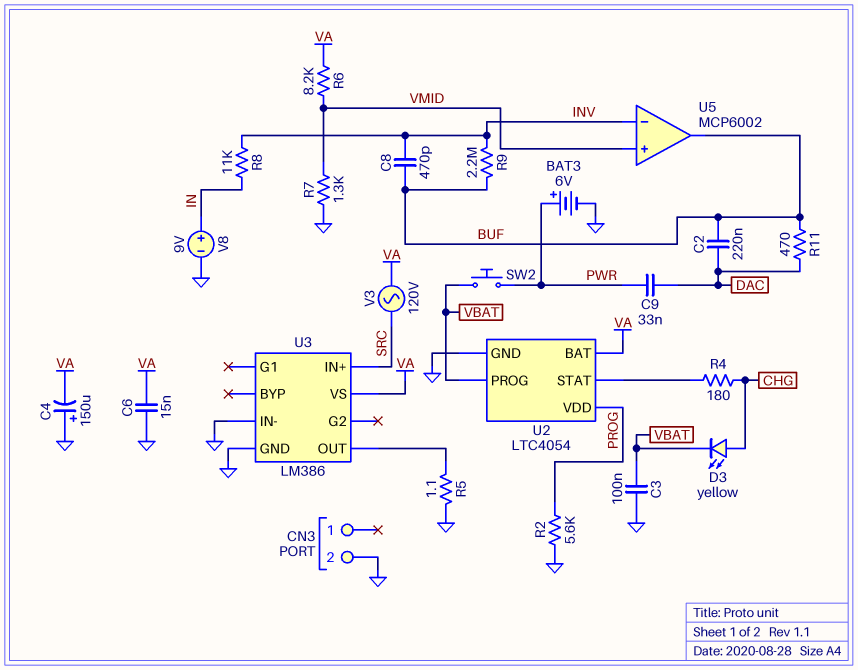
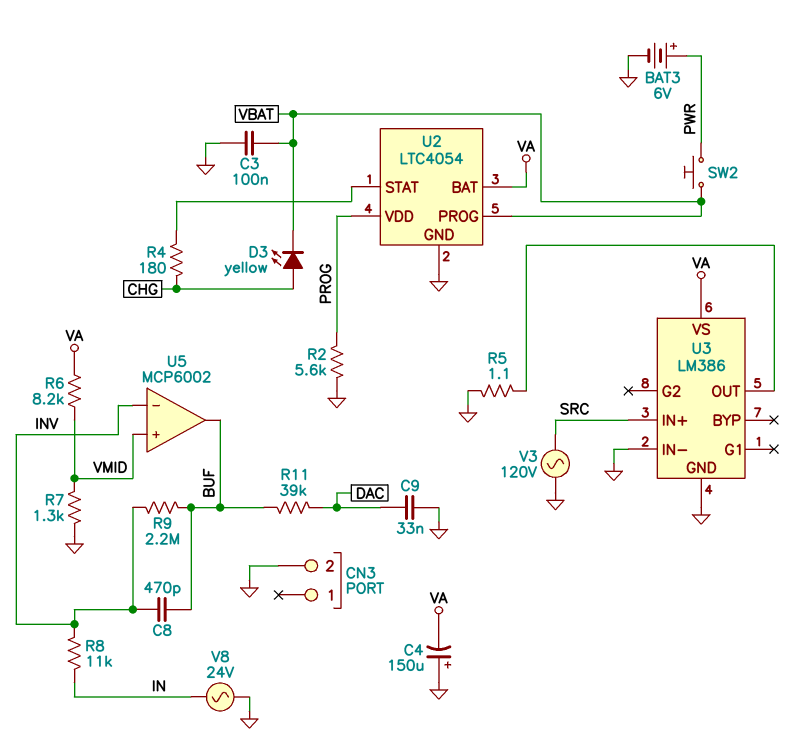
C2: 220nF (BUF, DAC) -> none
C6: 15nF (GND, VA) -> none
C9: 33nF (DAC, PWR) -> 33nF (DAC, GND)
R11: 470 (BUF, DAC) -> 39k (BUF, DAC)
V3: AC 120V (SRC, VA) -> AC 120V (GND, SRC)
V8: 9V (plus IN, minus GND) -> AC 24V (GND, IN)

